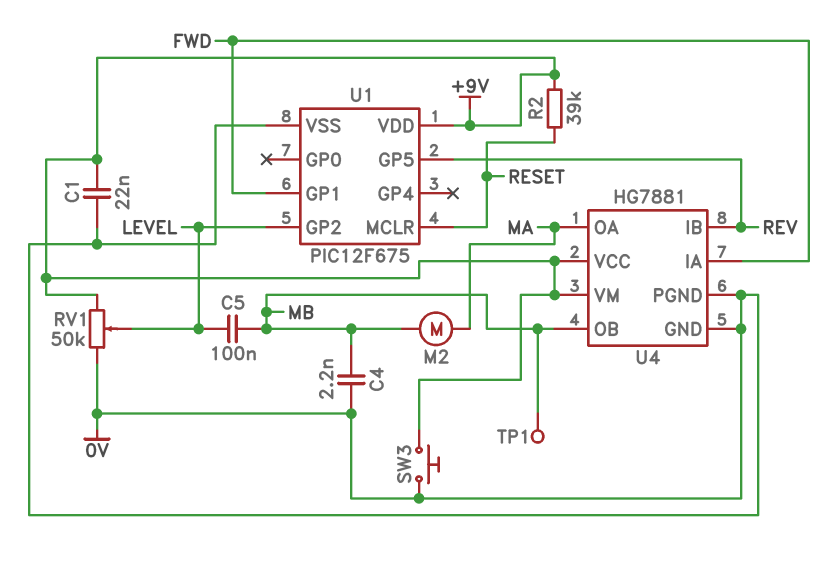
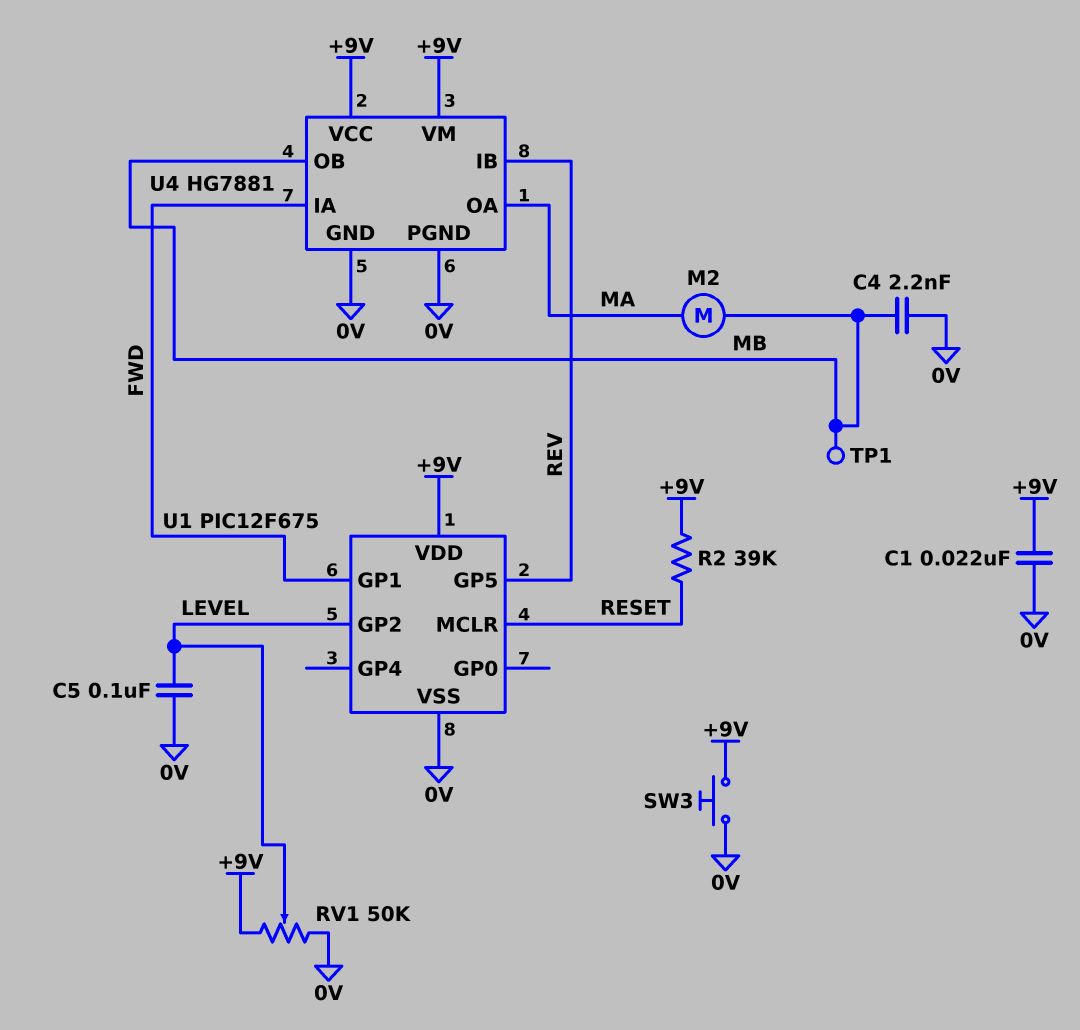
C5: 100nF (LEVEL, MB) -> 100nF (0V, LEVEL)

